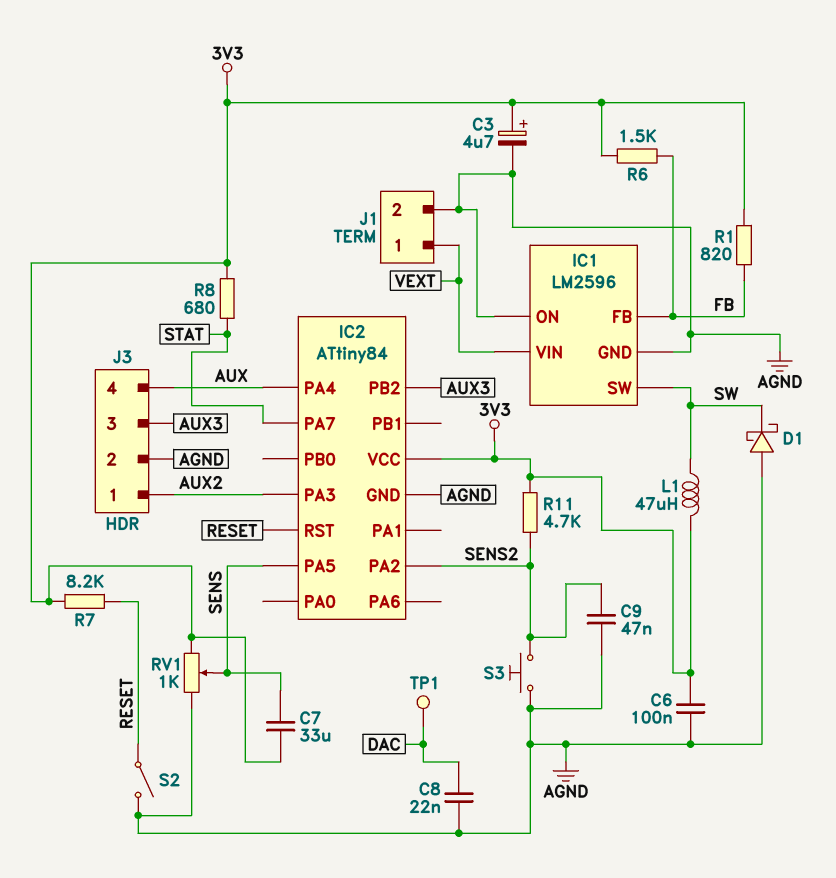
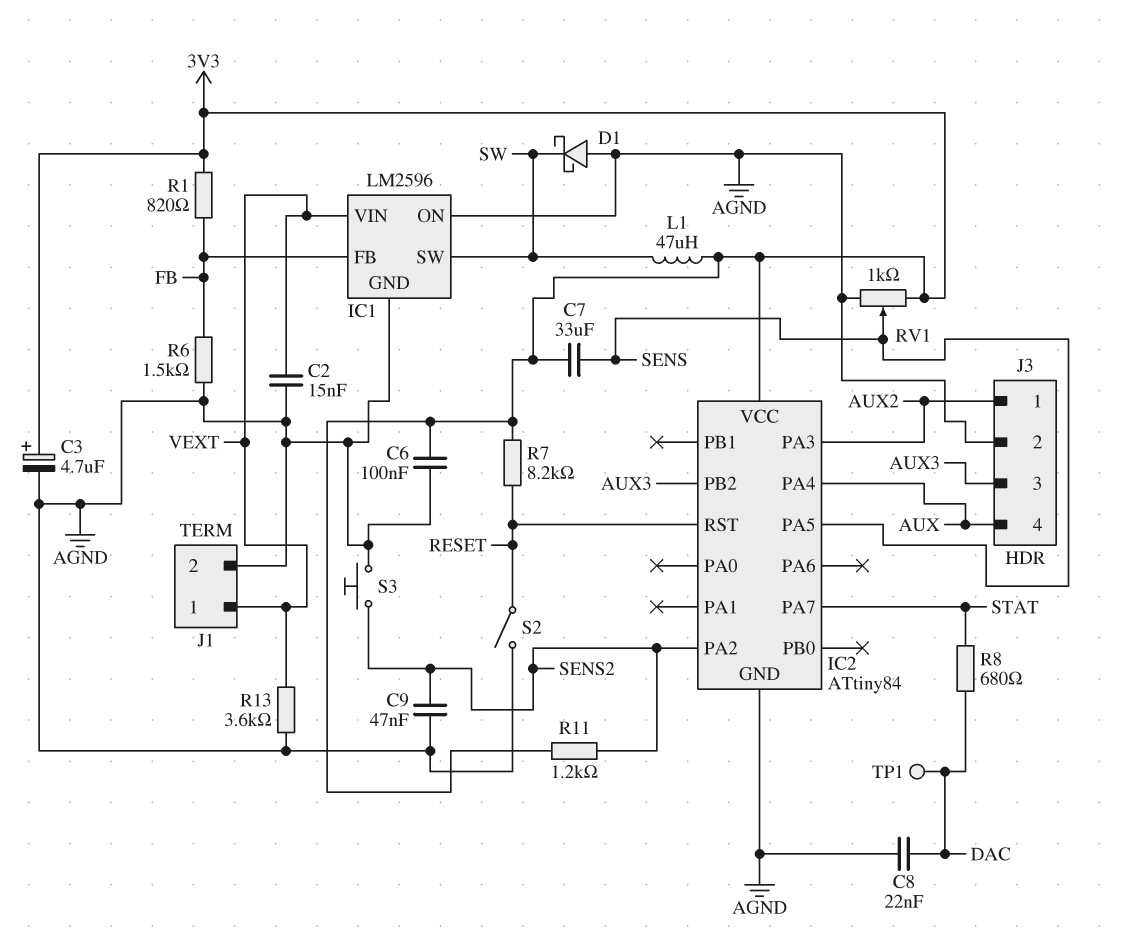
C2: none -> 15nF (AGND, VEXT)
R6: 1.5k (3V3, FB) -> 1.5k (AGND, FB)
R8: 680 (3V3, STAT) -> 680 (DAC, STAT)
R11: 4.7k (3V3, SENS2) -> 1.2k (3V3, SENS2)
R13: none -> 3.6k (AGND, VEXT)

